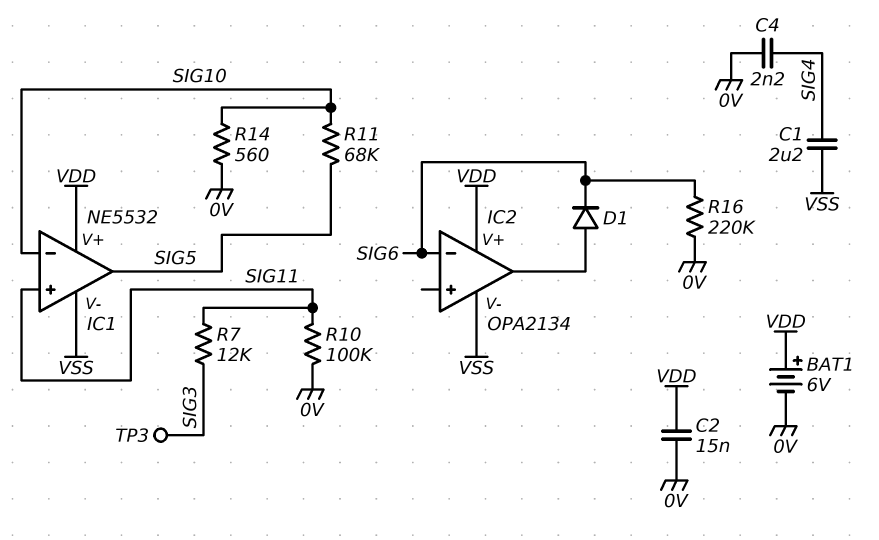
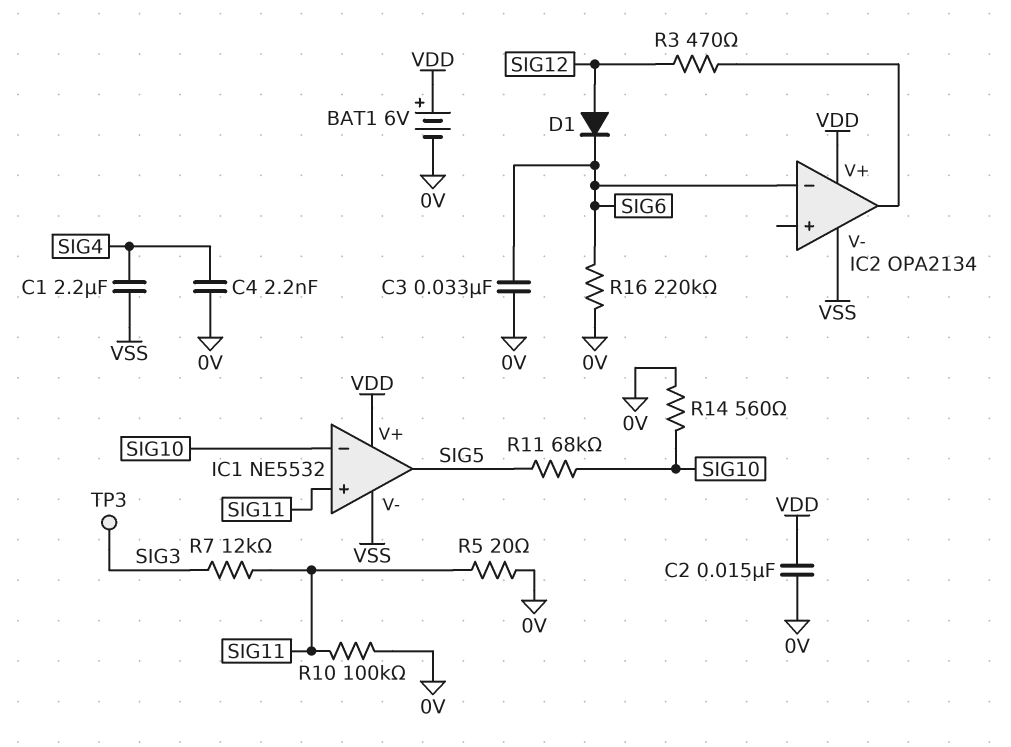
C3: none -> 33nF (0V, SIG6)
D1: diode (A IC2/out, K SIG6) -> diode (A SIG12, K SIG6)
R3: none -> 470 (IC2/out, SIG12)
R5: none -> 20 (0V, SIG11)

